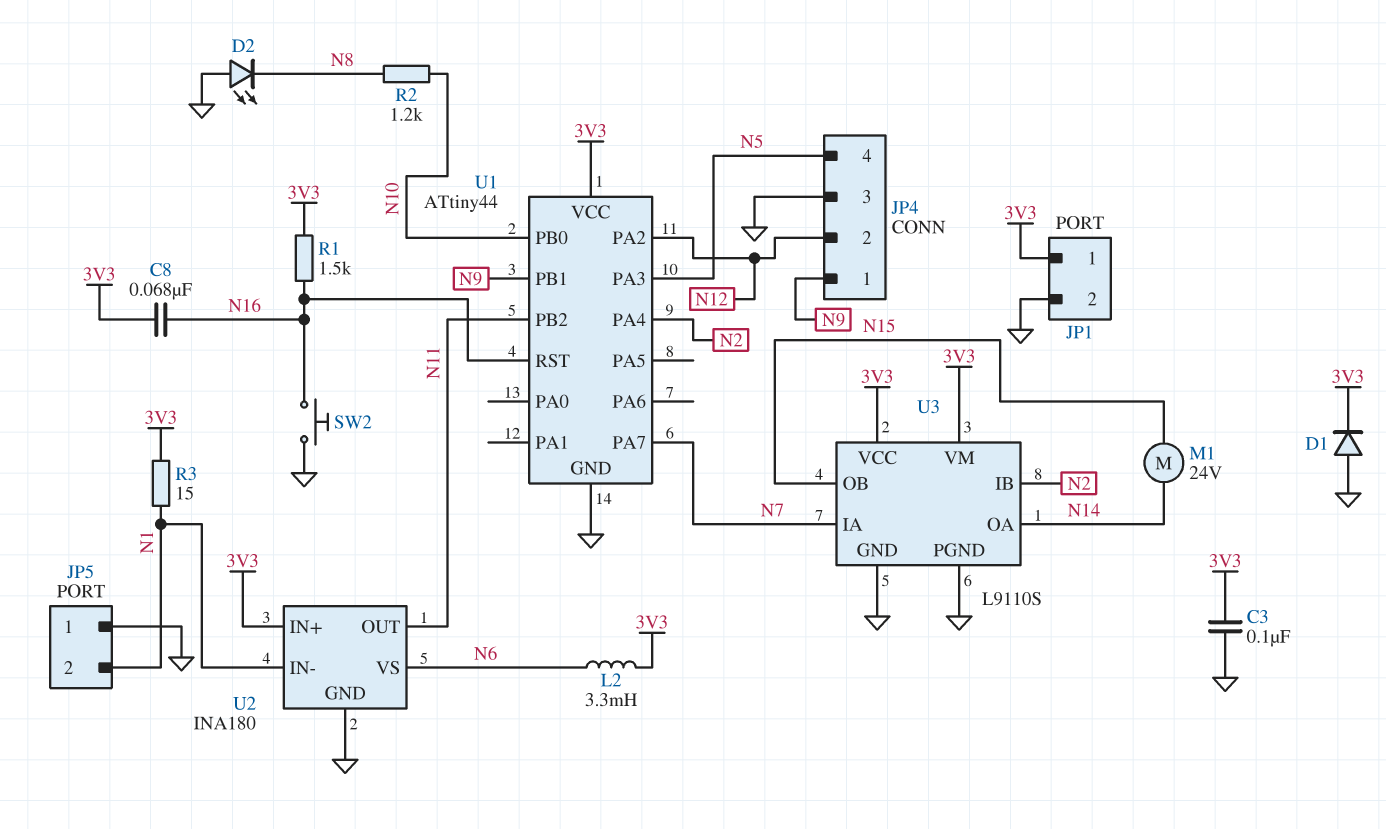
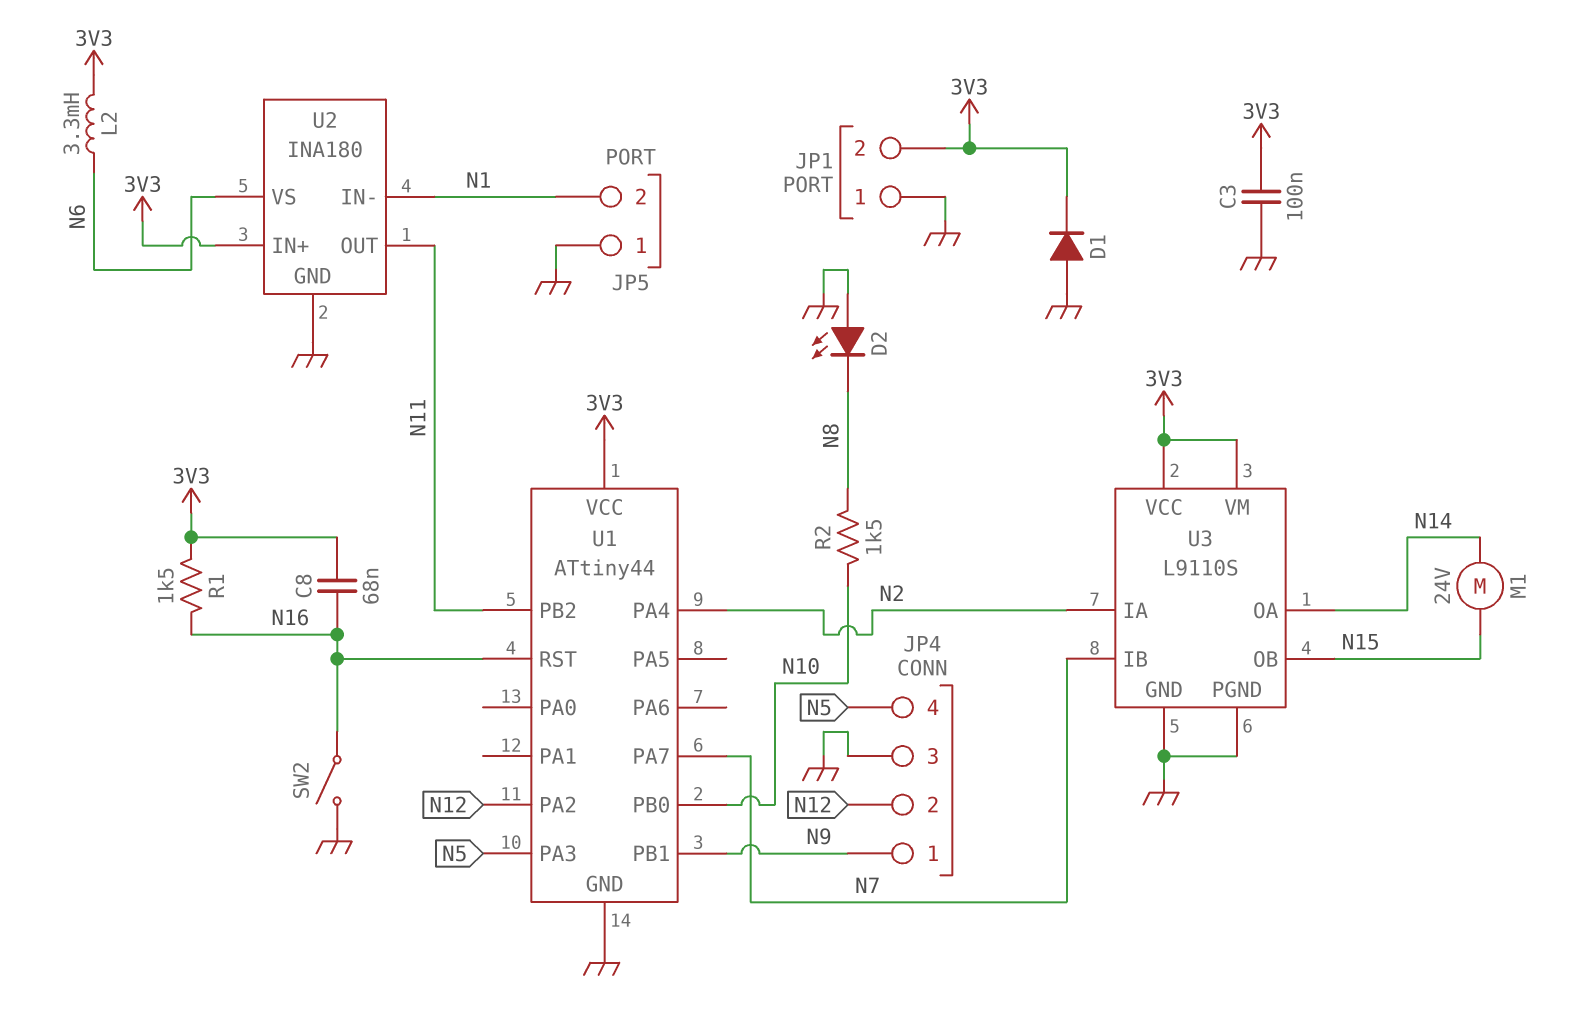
JP1 pin 1: 3V3 -> GND
JP1 pin 2: GND -> 3V3
R2: 1.2k (N8, N10) -> 1.5k (N8, N10)
R3: 15 (3V3, N1) -> none
SW2: button (GND, N16) -> switch (GND, N16)
U3 pin IA: N7 -> N2
U3 pin IB: N2 -> N7

